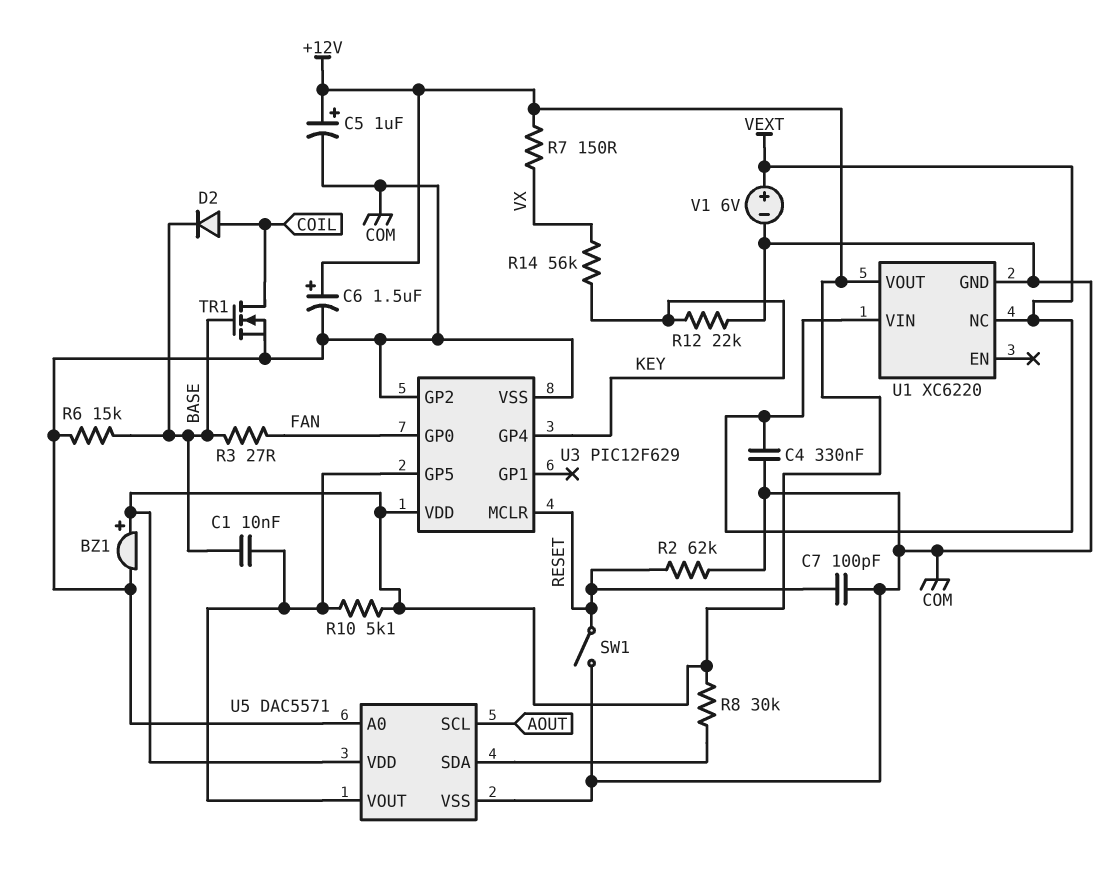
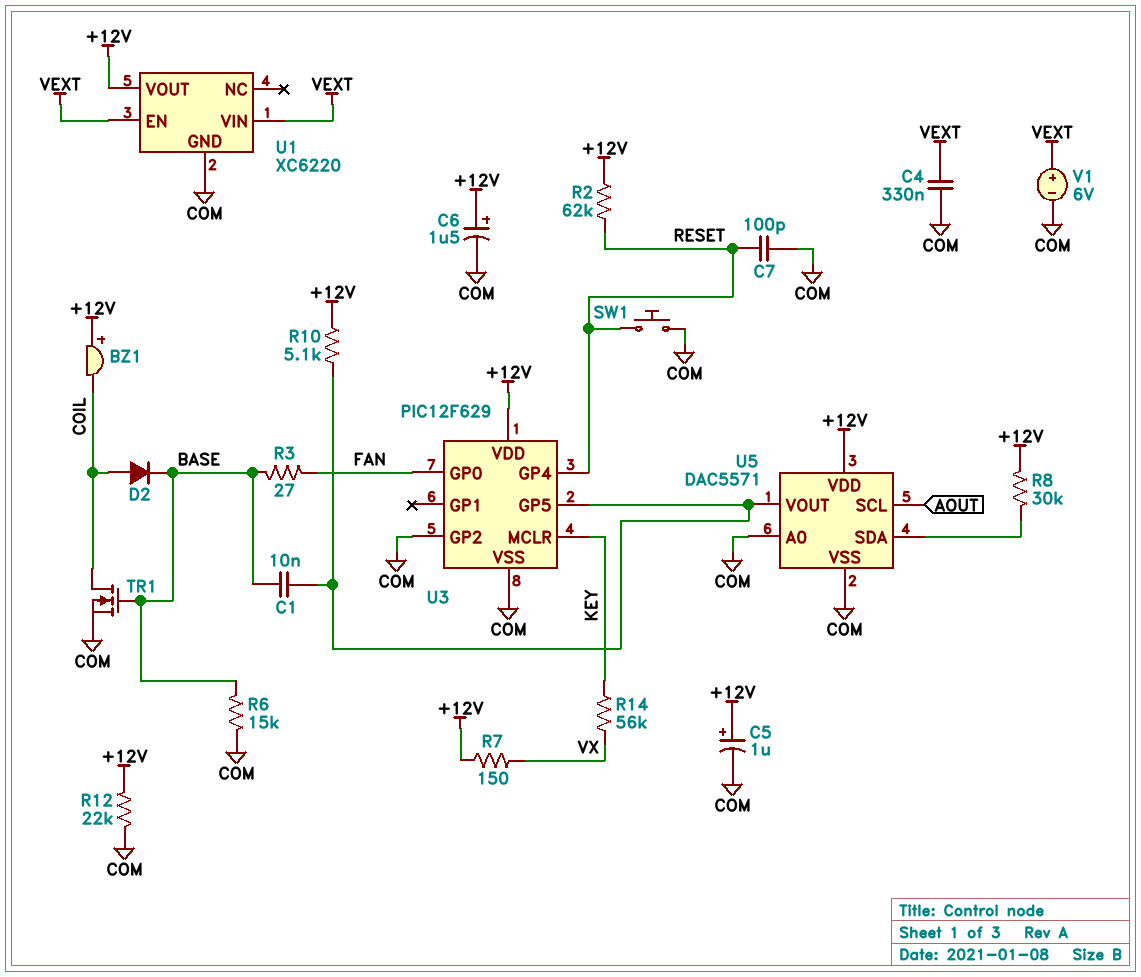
BZ1: buzzer (plus +12V, minus COM) -> buzzer (plus +12V, minus COIL)
R2: 62k (COM, RESET) -> 62k (+12V, RESET)
R12: 22k (COM, KEY) -> 22k (+12V, COM)
SW1: switch (COM, RESET) -> button (COM, RESET)
U1 pin EN: none -> VEXT
U1 pin NC: VEXT -> none
U3 pin GP4: KEY -> RESET
U3 pin MCLR: RESET -> KEY

